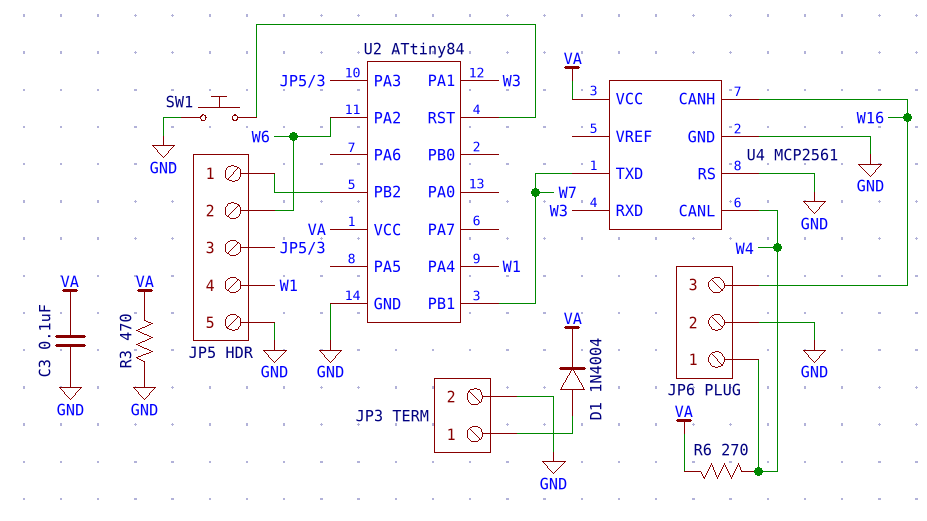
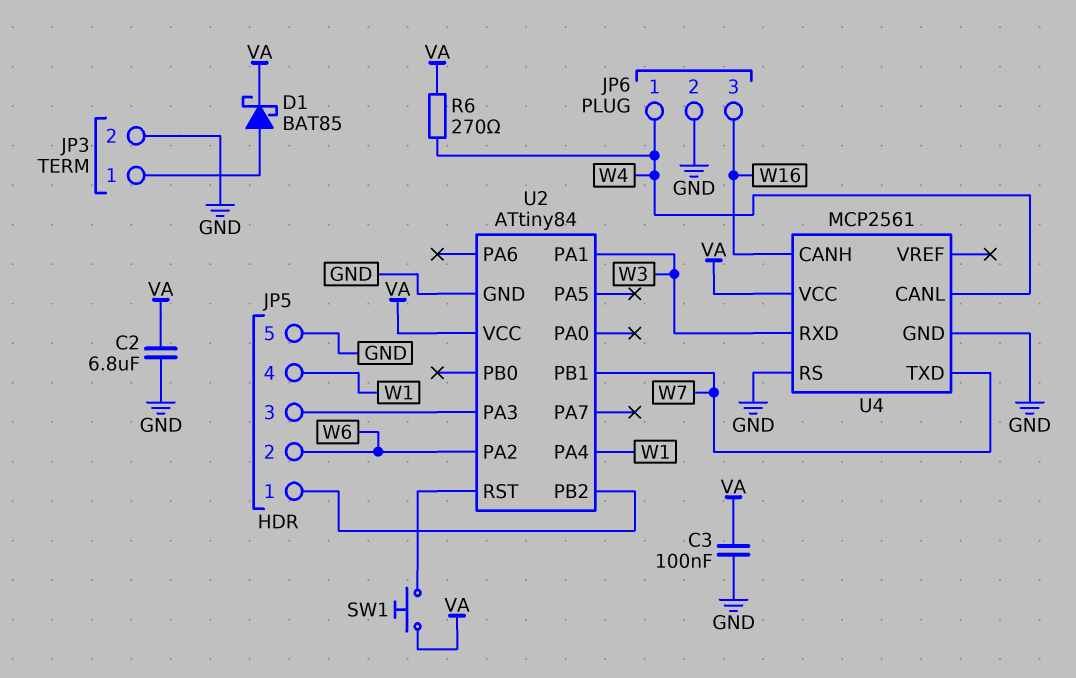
C2: none -> 6.8uF (GND, VA)
D1: diode 1N4004 (A JP3/1, K VA) -> schottky BAT85 (A JP3/1, K VA)
R3: 470 (GND, VA) -> none
SW1: button (GND, U2/RST) -> button (U2/RST, VA)

